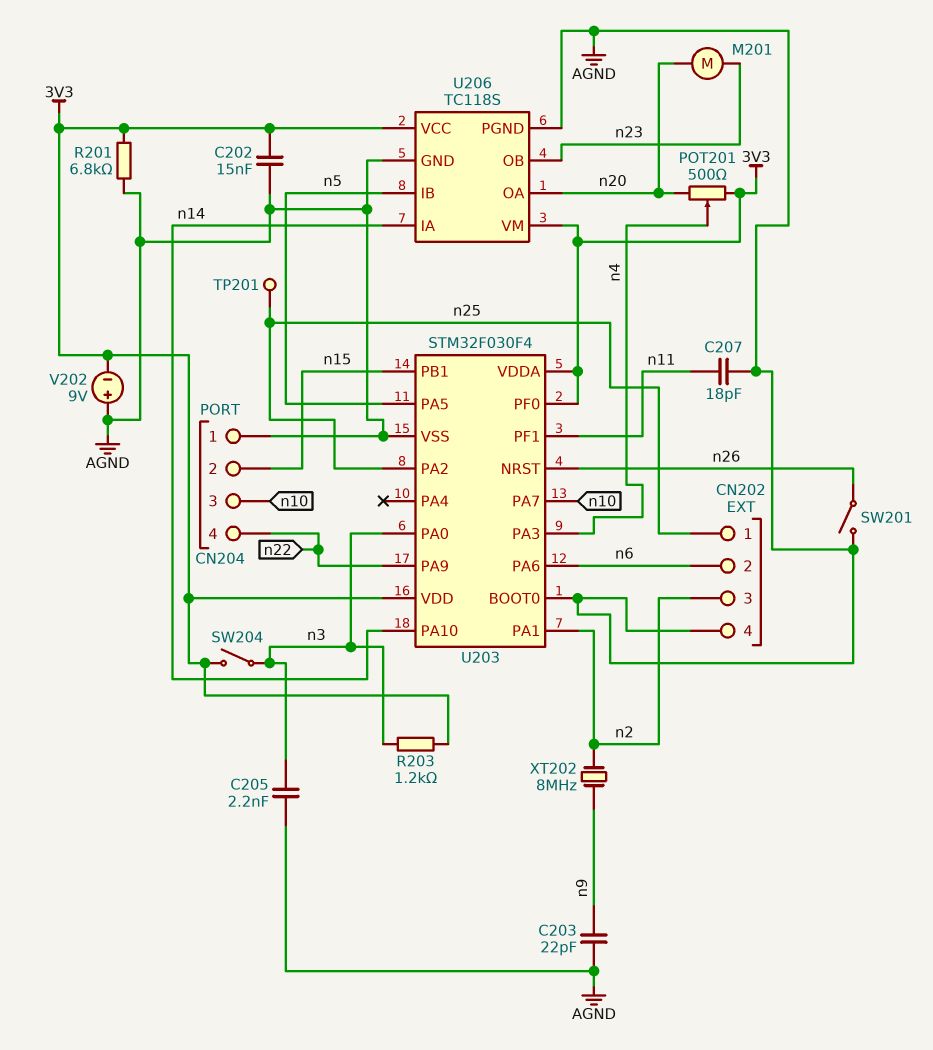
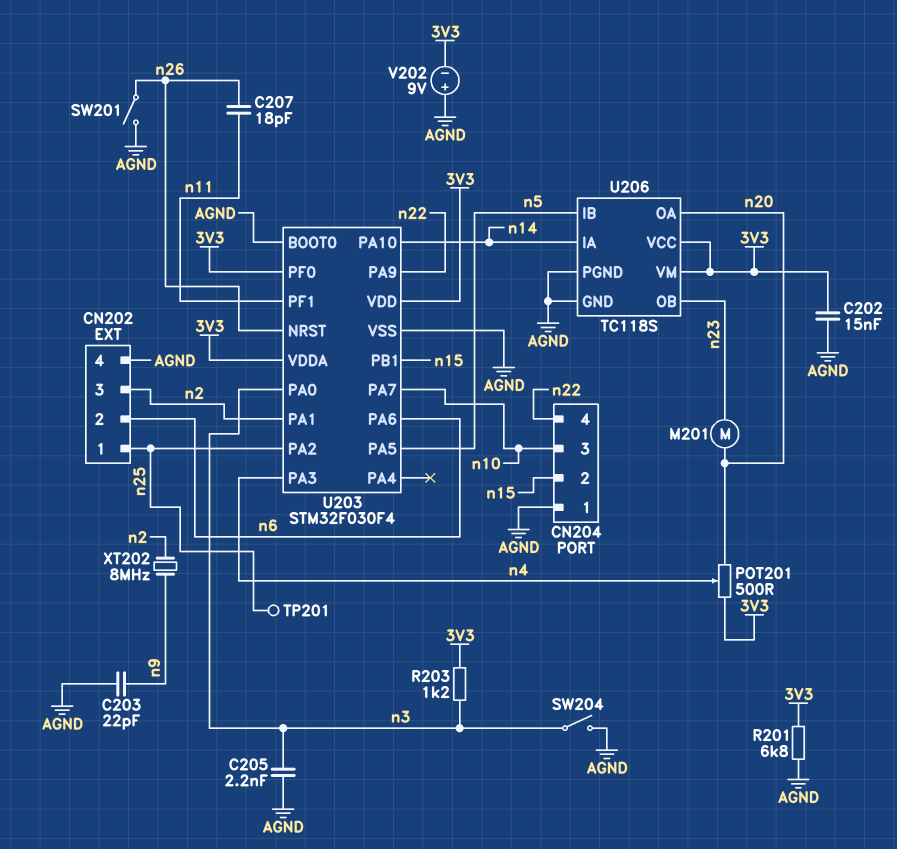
C207: 18pF (AGND, n11) -> 18pF (n11, n26)
SW204: switch (3V3, n3) -> switch (AGND, n3)

